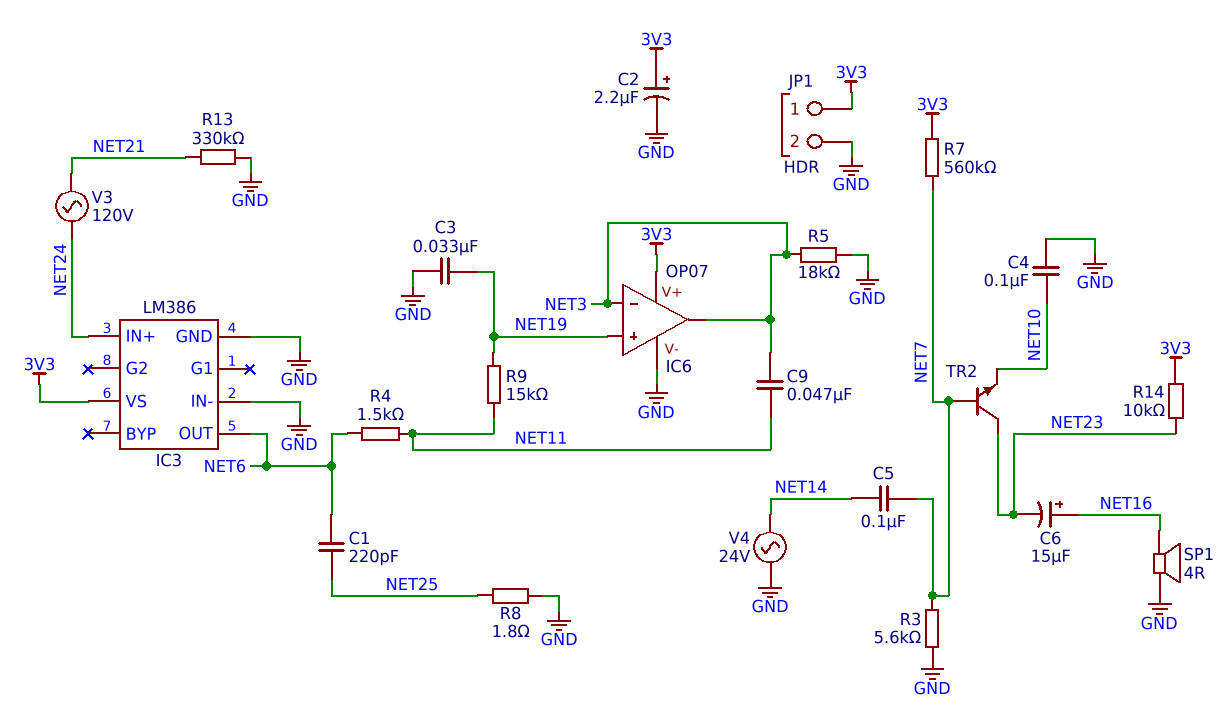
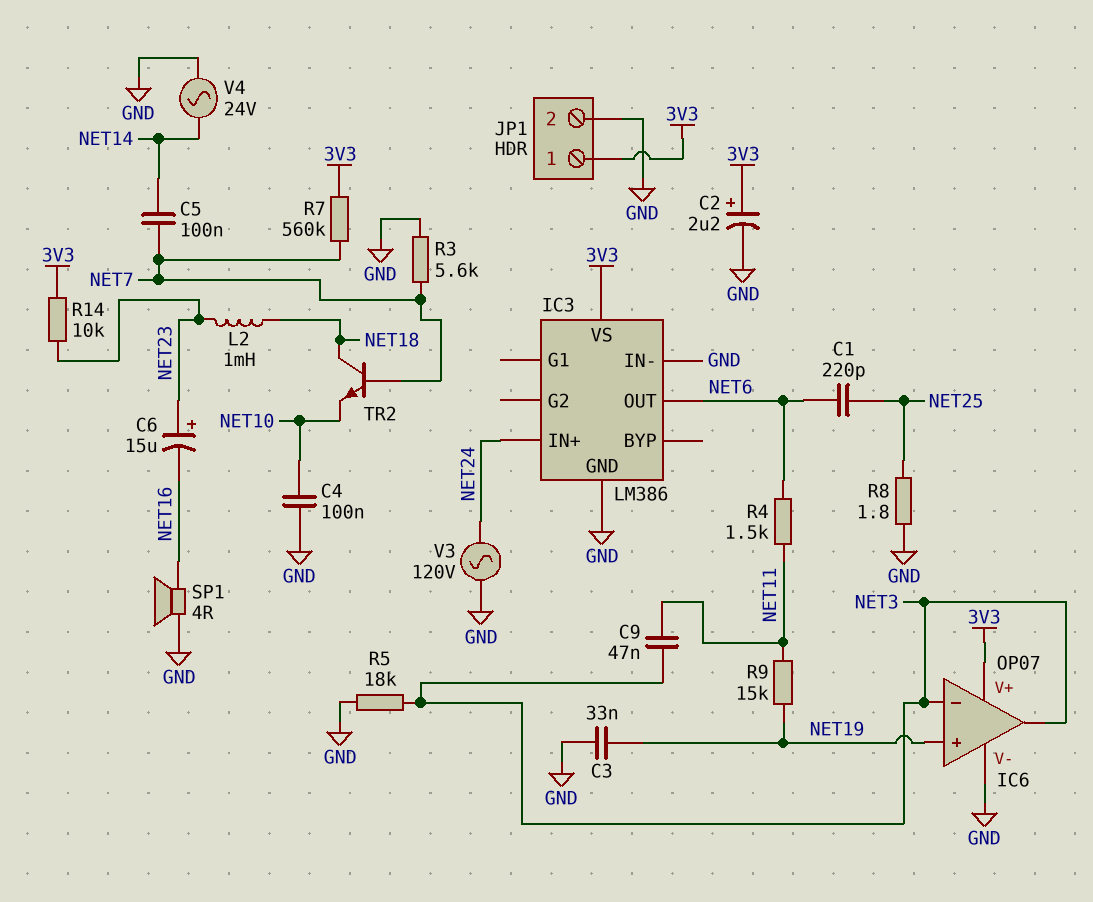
C6: 15uF (plus NET16, minus NET23) -> 15uF (plus NET23, minus NET16)
L2: none -> 1mH (NET18, NET23)
R13: 330k (GND, NET21) -> none
TR2: NPN (B NET7, C NET23, E NET10) -> NPN (B NET7, C NET18, E NET10)
V3: AC 120V (NET21, NET24) -> AC 120V (GND, NET24)

